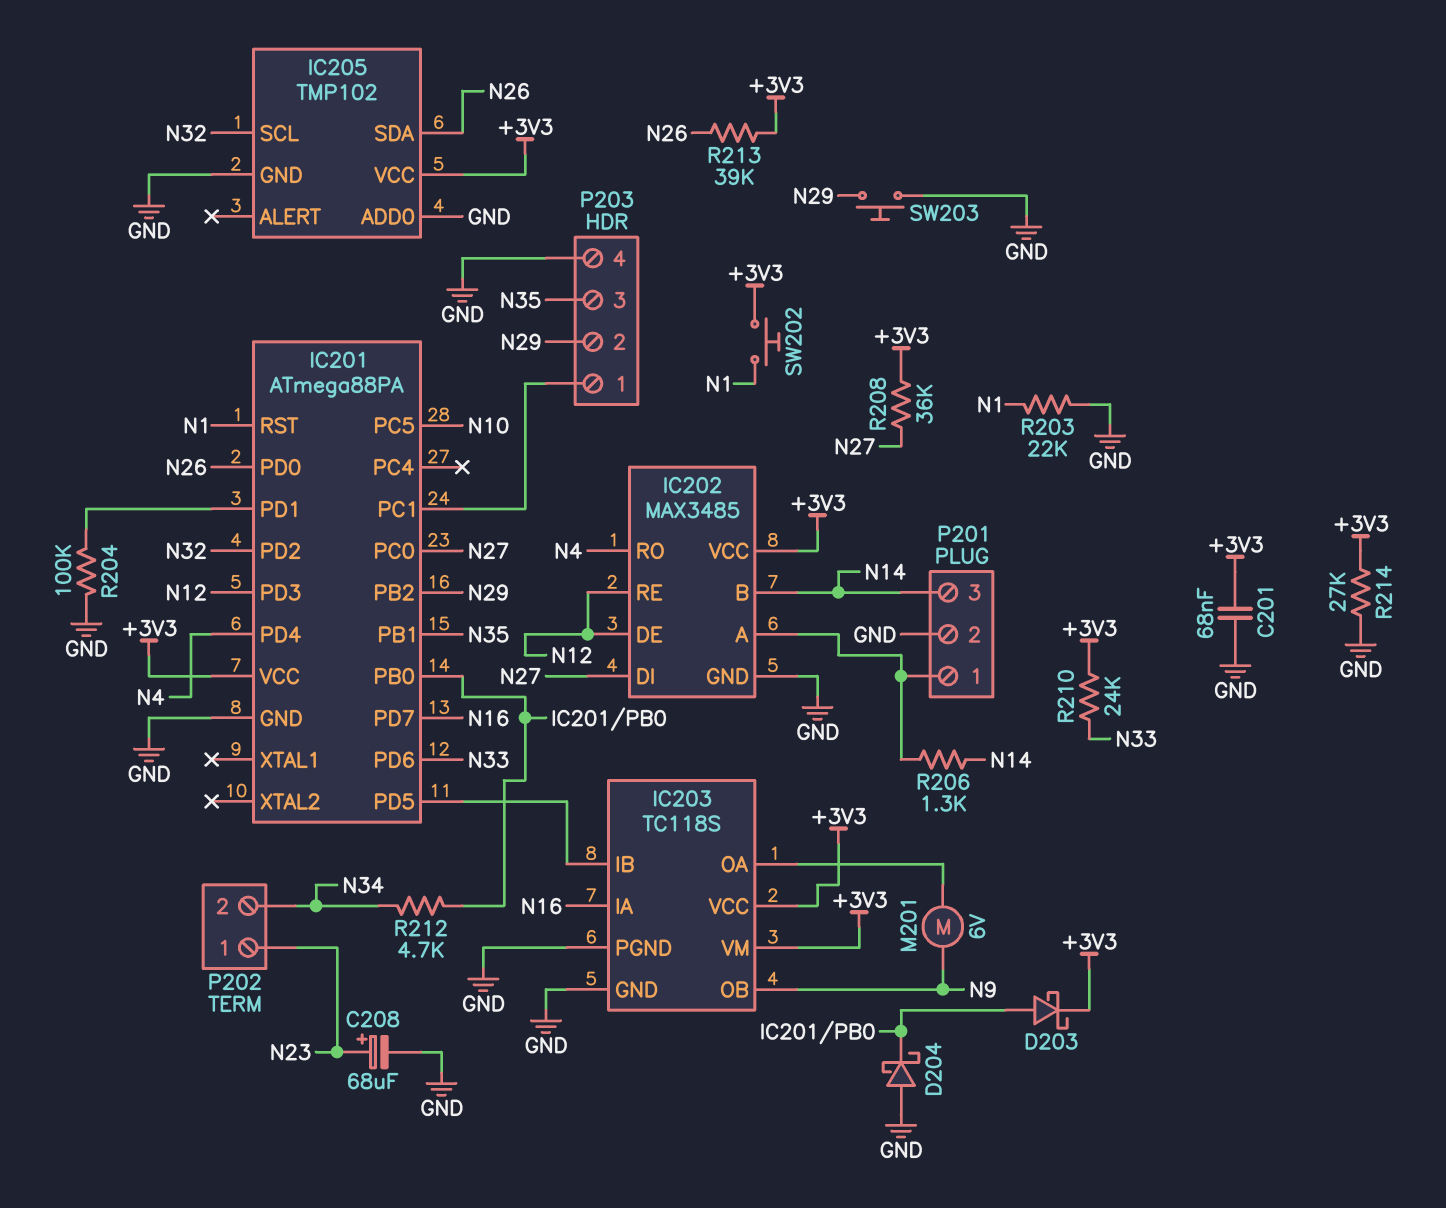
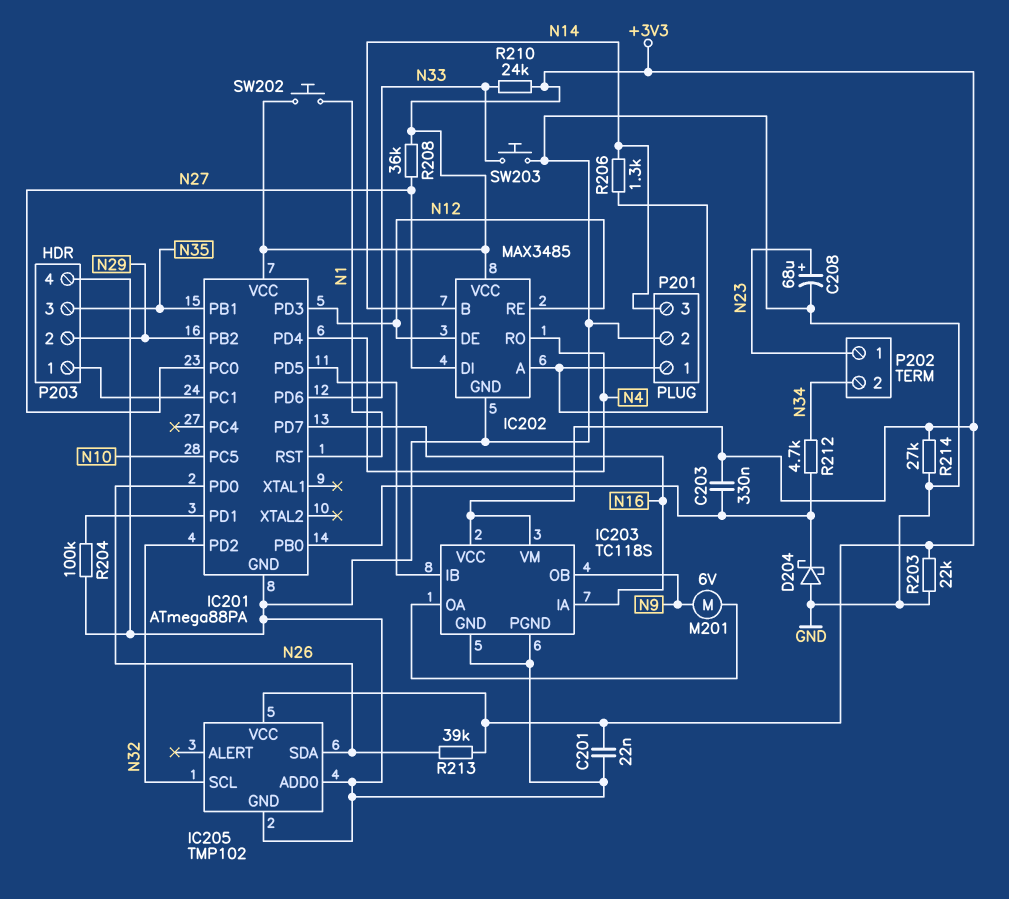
C201: 68nF (+3V3, GND) -> 22nF (+3V3, GND)
C203: none -> 330nF (+3V3, IC201/PB0)
D203: schottky (A IC201/PB0, K +3V3) -> none
R203: 22k (GND, N1) -> 22k (+3V3, GND)
SW203: button (GND, N29) -> button (GND, N33)

